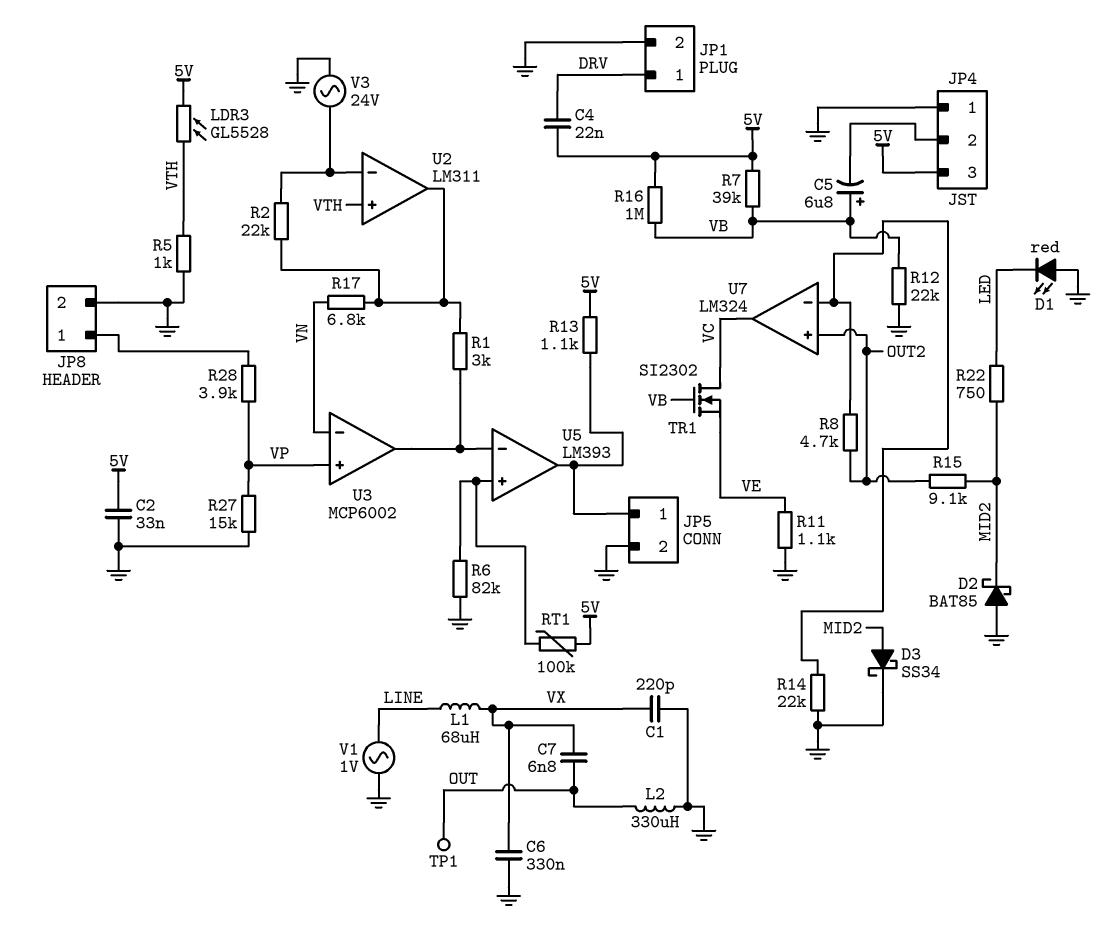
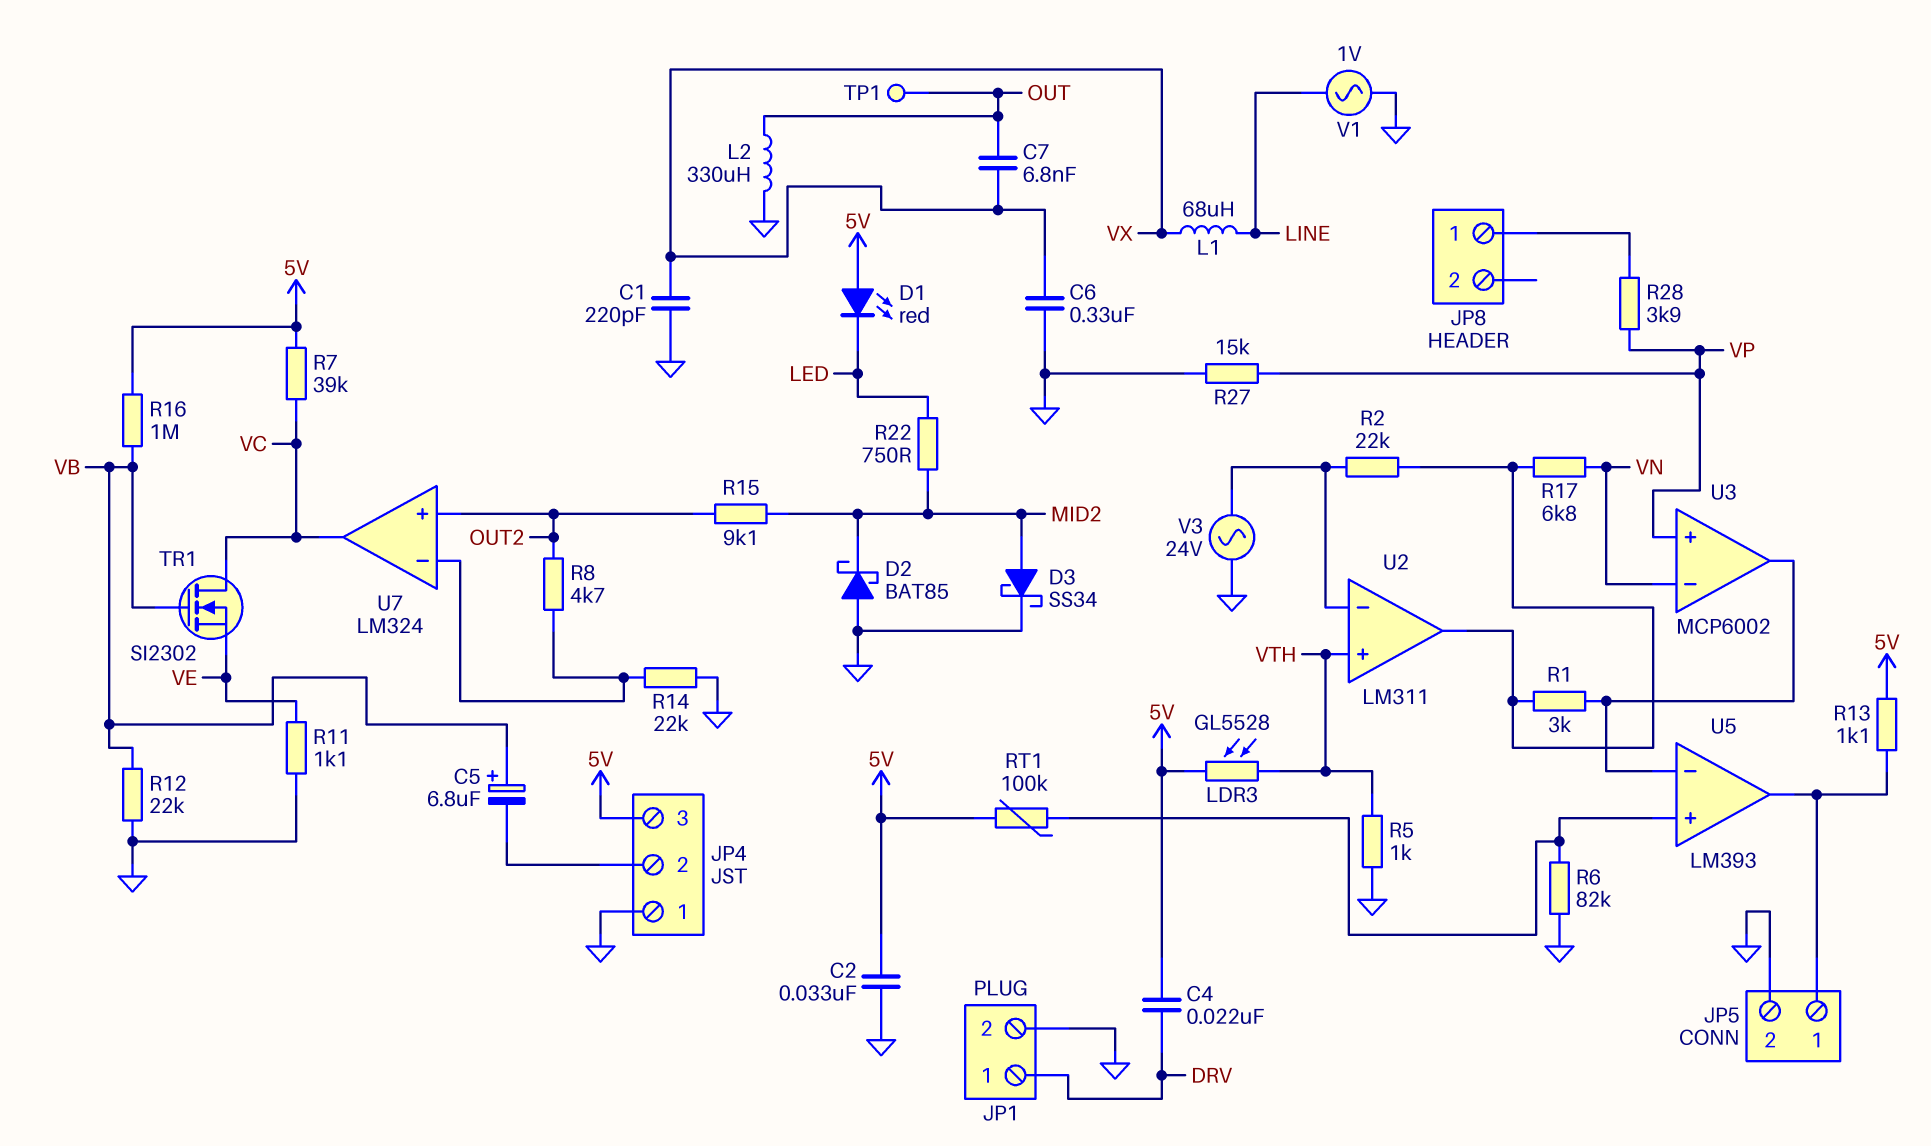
D1: LED red (A GND, K LED) -> LED red (A 5V, K LED)
JP8 pin 2: GND -> none
R7: 39k (5V, VB) -> 39k (5V, VC)

